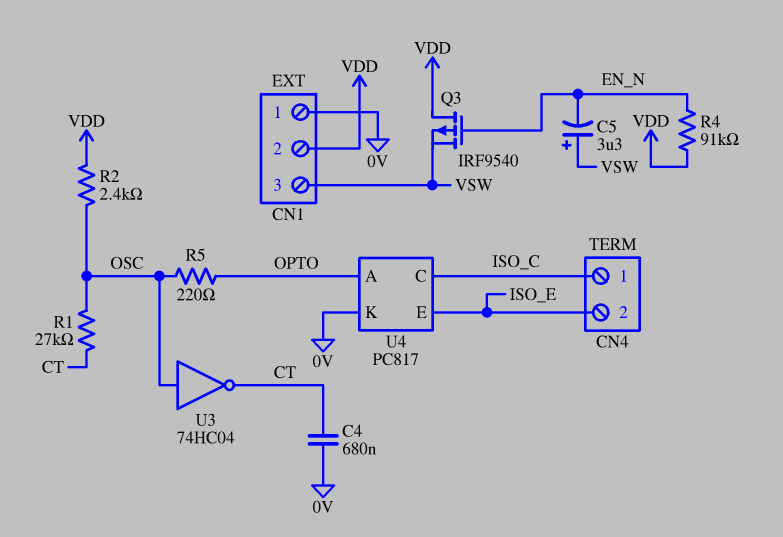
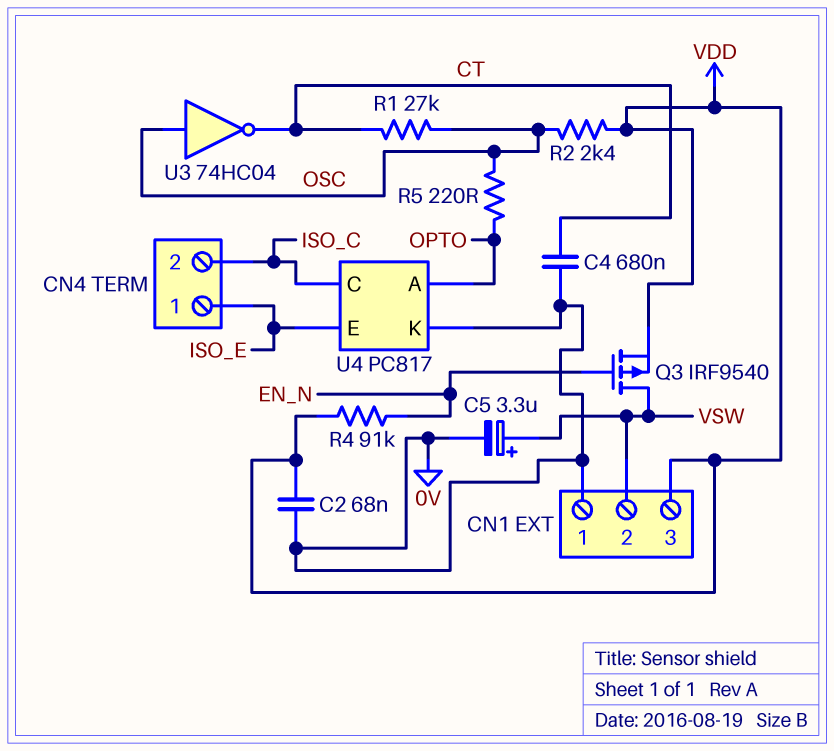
C2: none -> 68nF (0V, VDD)
C5: 3.3uF (plus VSW, minus EN_N) -> 3.3uF (plus VSW, minus 0V)
CN1 pin 2: VDD -> VSW
CN1 pin 3: VSW -> VDD
CN4 pin 1: ISO_C -> ISO_E
CN4 pin 2: ISO_E -> ISO_C
Q3: PMOS IRF9540 (G EN_N, D VDD, S VSW) -> PMOS IRF9540 (G EN_N, D VSW, S VDD)

